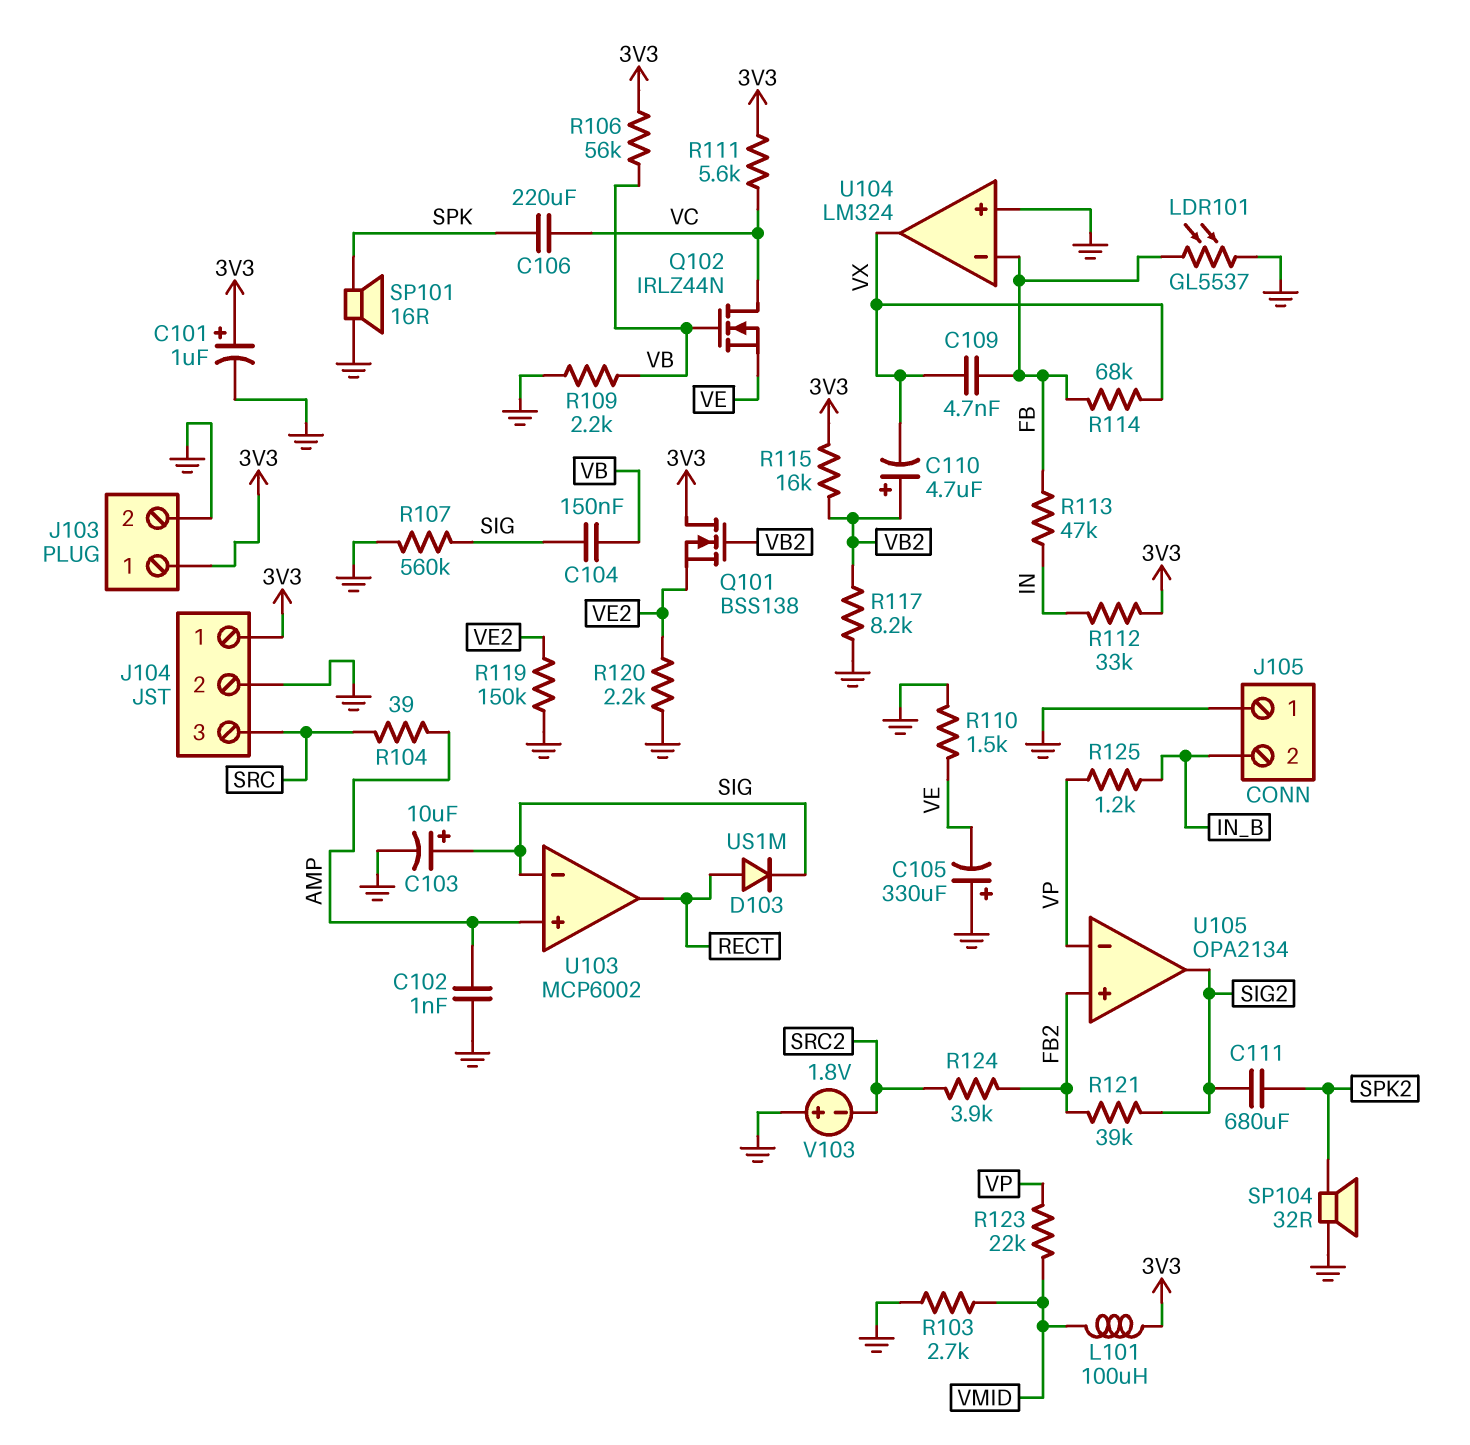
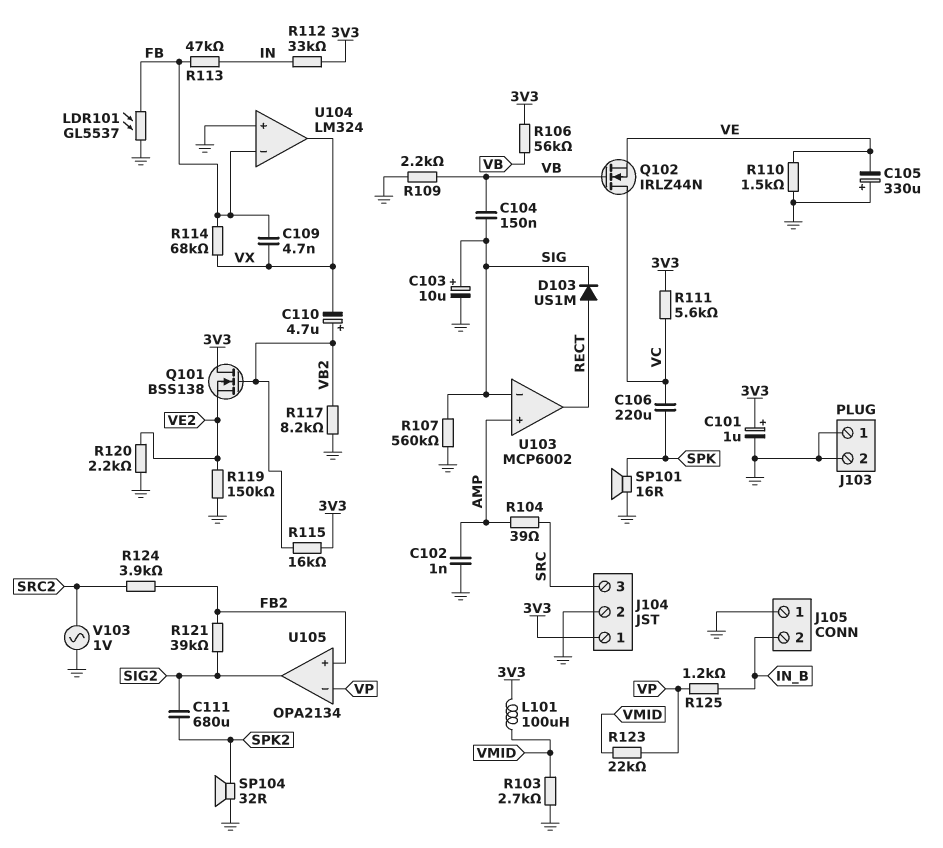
J103 pin 1: 3V3 -> GND
V103: 1.8V (plus GND, minus SRC2) -> AC 1V (GND, SRC2)

